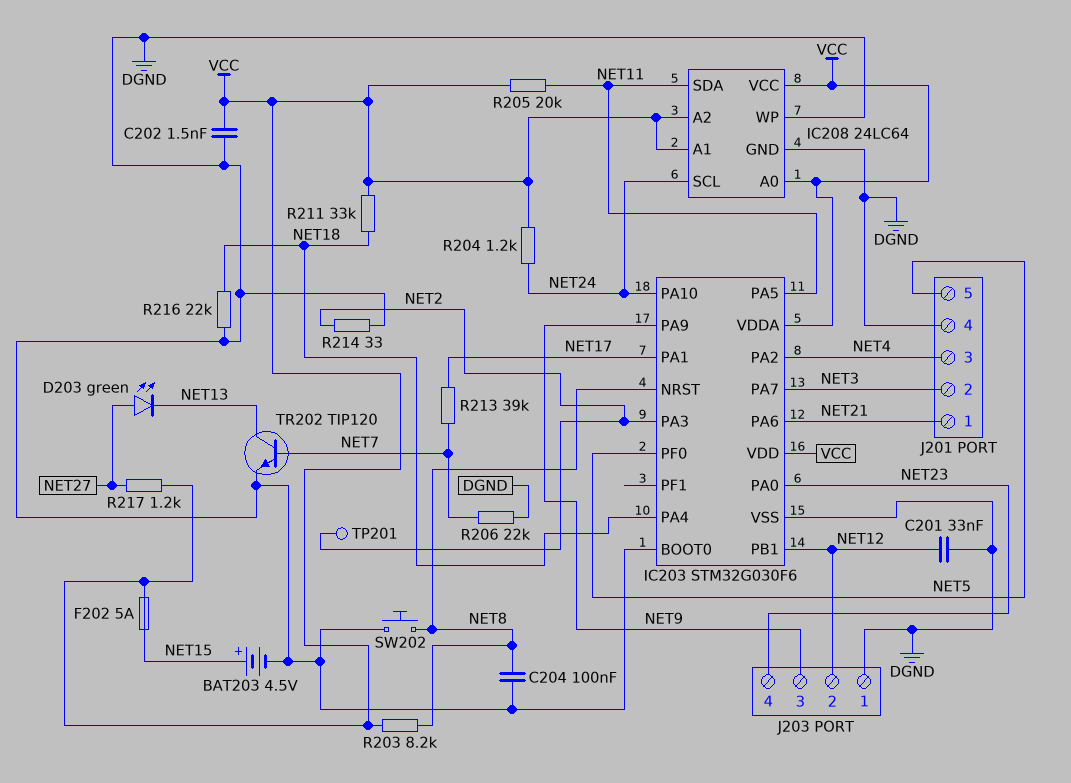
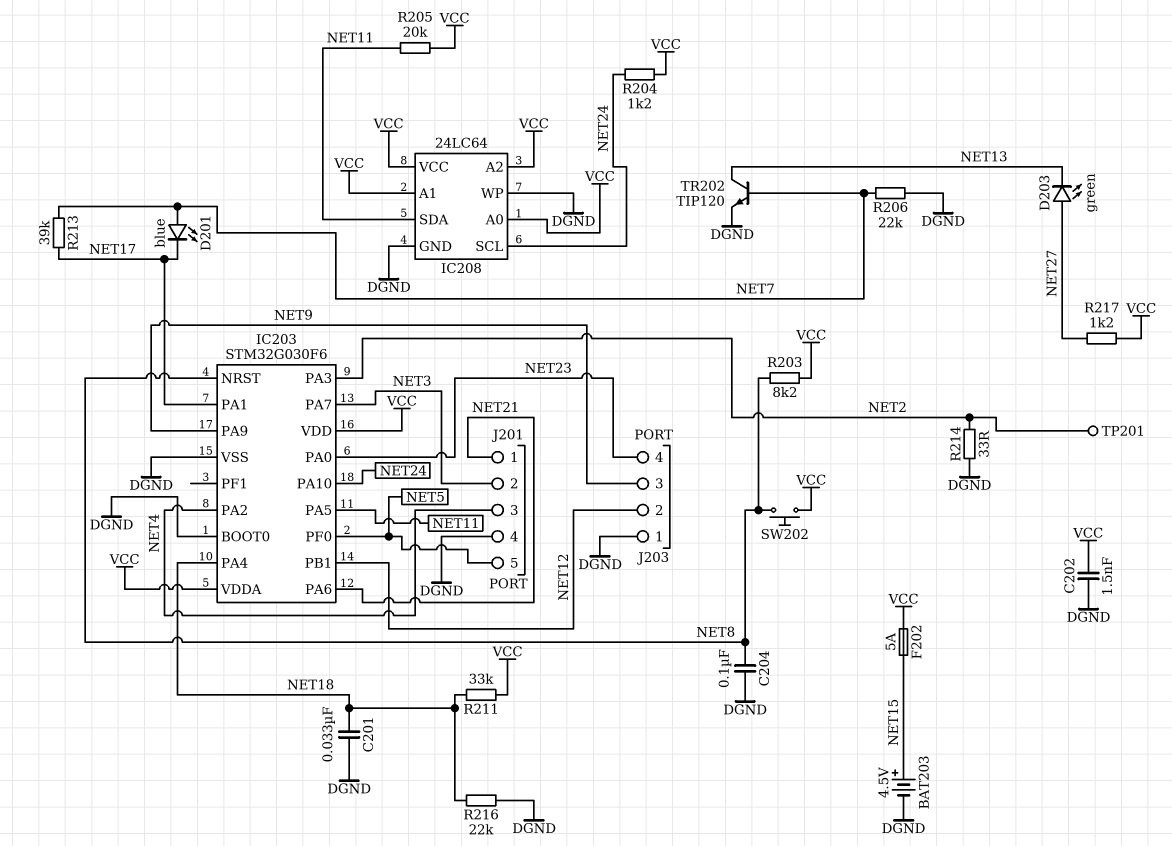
C201: 33nF (DGND, NET12) -> 33nF (DGND, NET18)
D201: none -> LED blue (A NET7, K NET17)
SW202: button (DGND, NET8) -> button (NET8, VCC)

